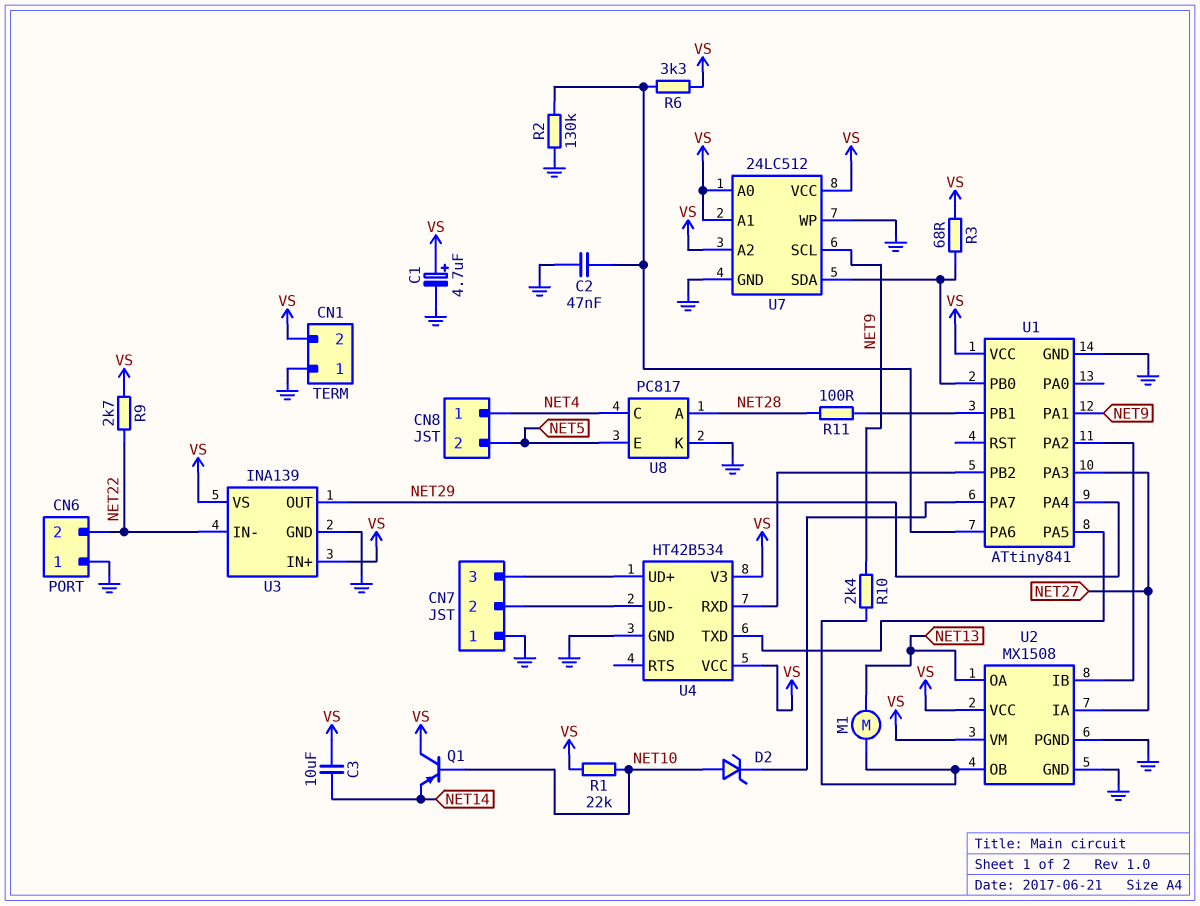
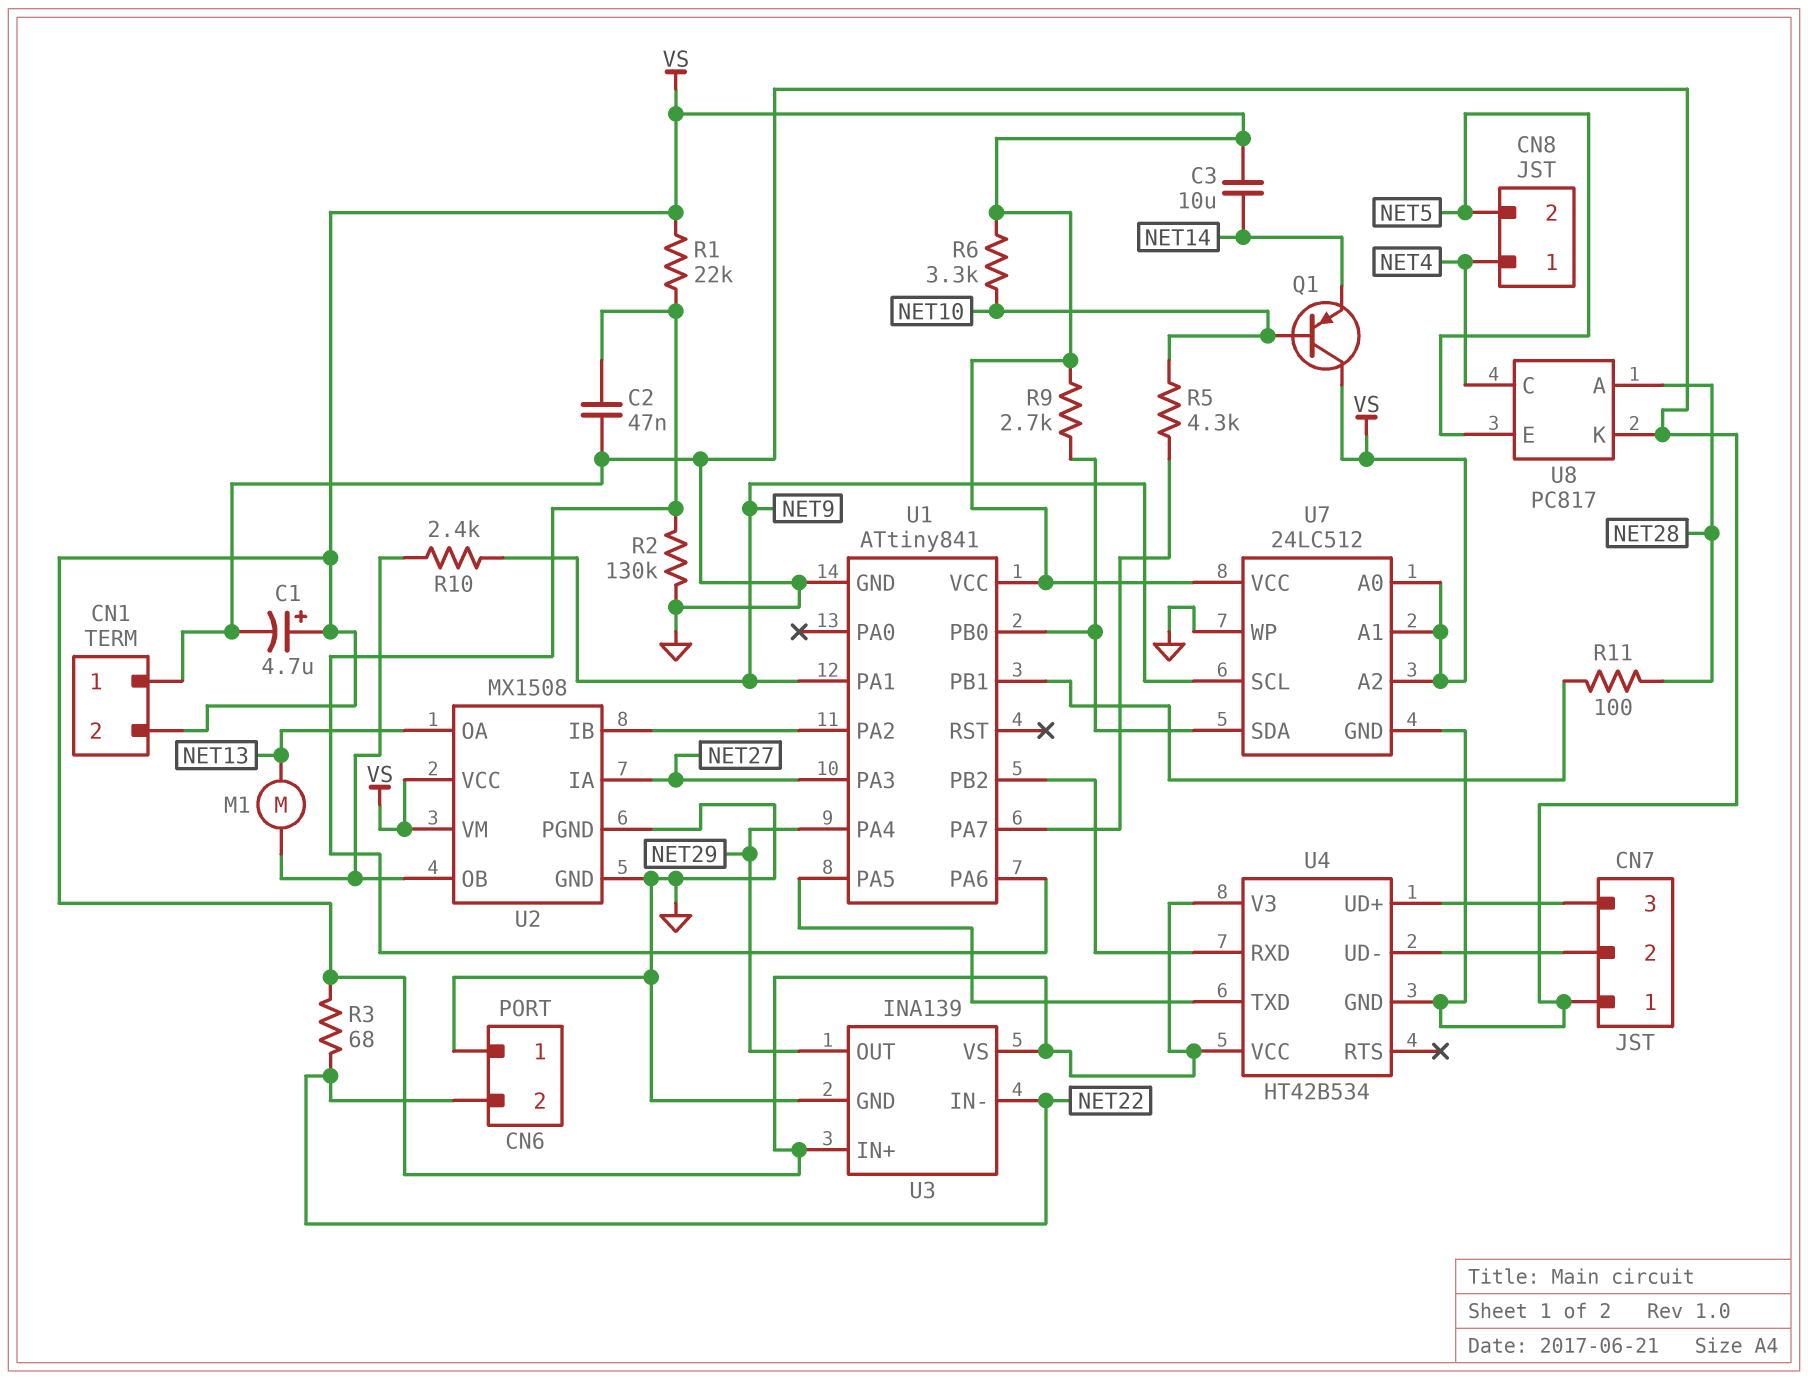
D2: zener (A NET10, K U1/PA7) -> none
R1: 22k (NET10, VS) -> 22k (U1/PA6, VS)
R3: 68 (U1/PB0, VS) -> 68 (NET22, VS)
R5: none -> 4.3k (NET10, U1/PA7)
R6: 3.3k (U1/PA6, VS) -> 3.3k (NET10, VS)
R9: 2.7k (NET22, VS) -> 2.7k (U1/PB0, VS)

